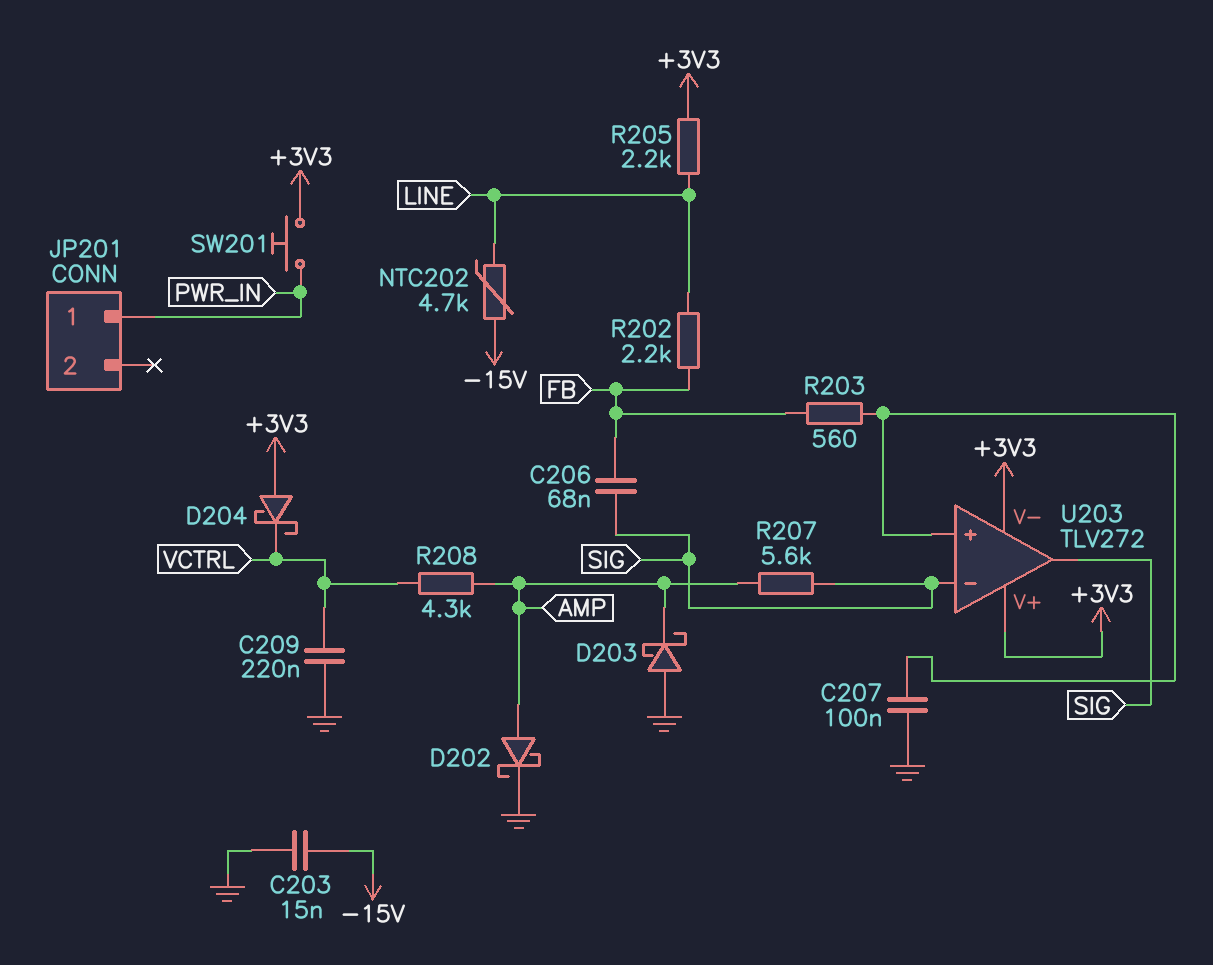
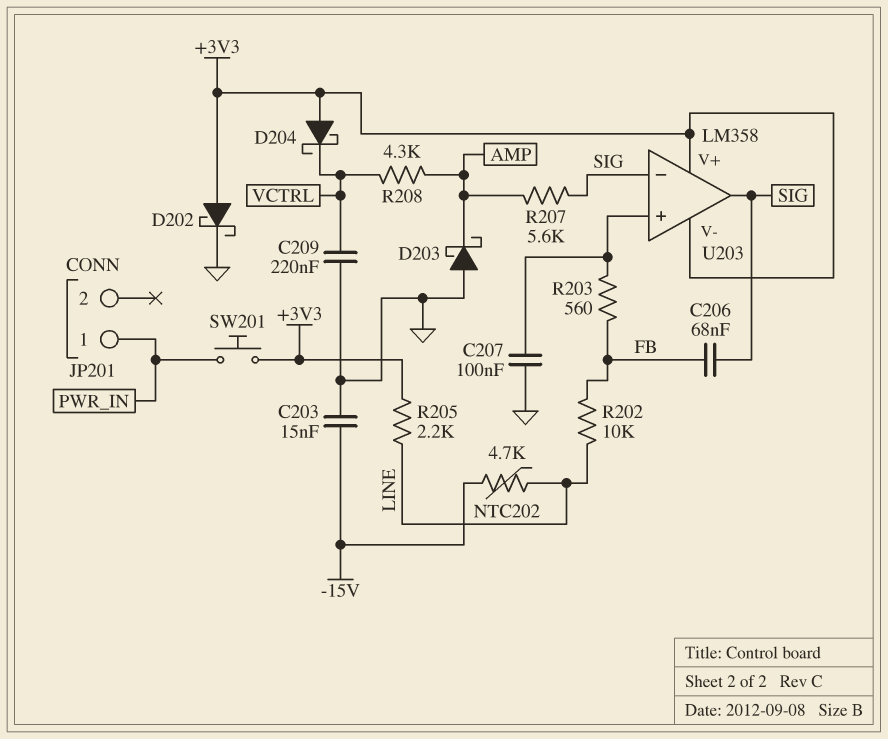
D202: schottky (A AMP, K GND) -> schottky (A +3V3, K GND)
R202: 2.2k (FB, LINE) -> 10k (FB, LINE)
U203: TLV272 -> LM358

